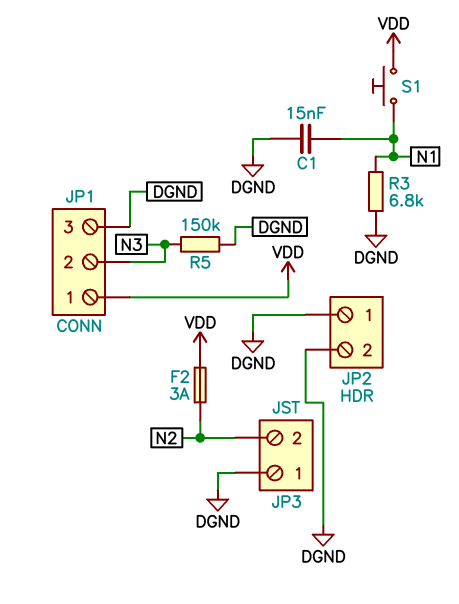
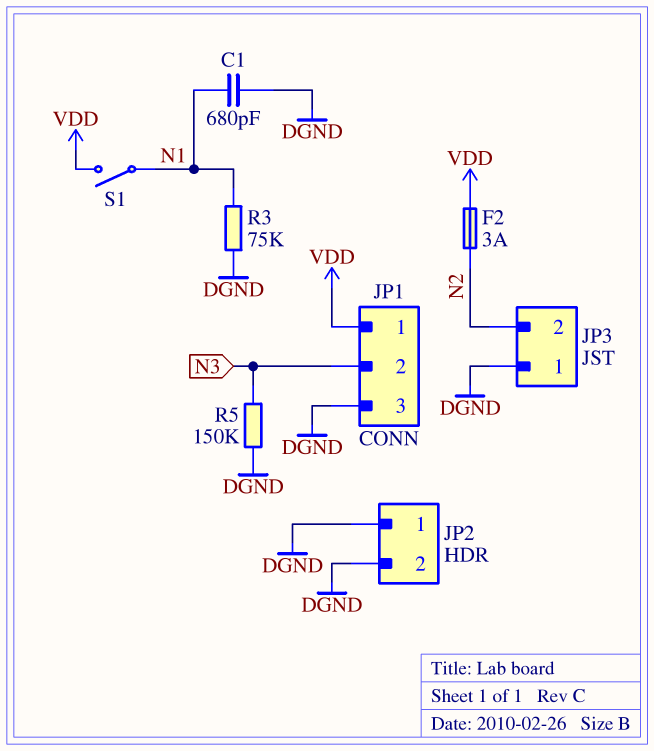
C1: 15nF (DGND, N1) -> 680pF (DGND, N1)
R3: 6.8k (DGND, N1) -> 75k (DGND, N1)
S1: button (N1, VDD) -> switch (N1, VDD)

